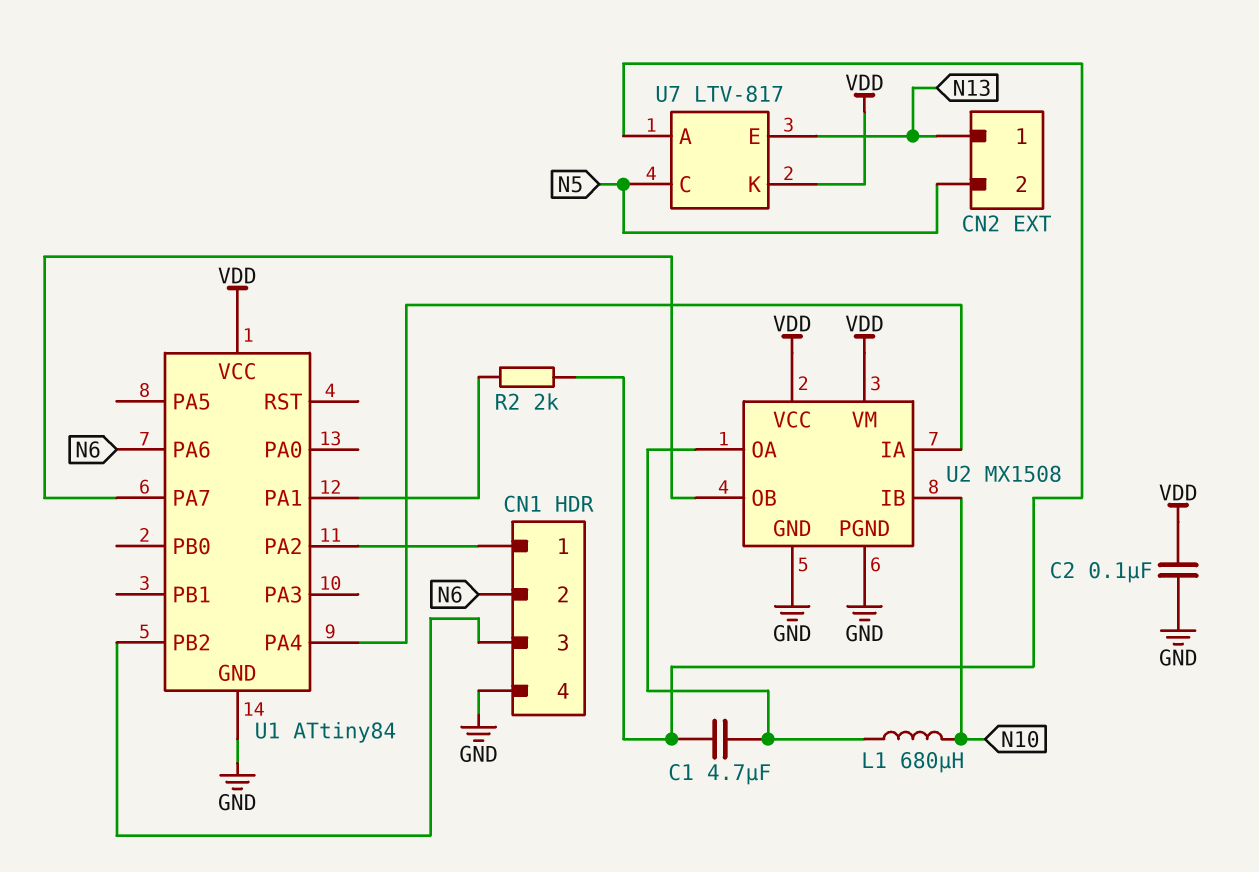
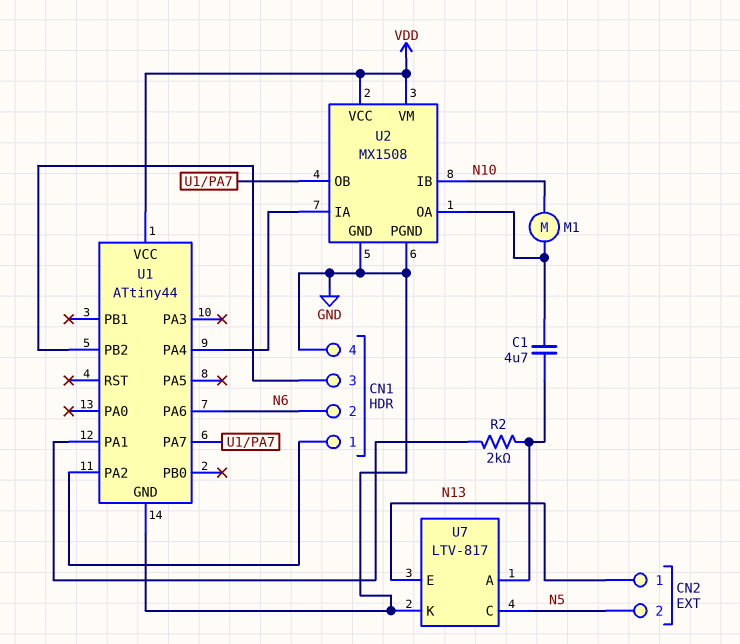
C2: 100nF (GND, VDD) -> none
L1: 680uH (N10, U2/OA) -> none
M1: none -> motor (N10, U2/OA)
U1: ATtiny84 -> ATtiny44
U7 pin K: VDD -> GND

